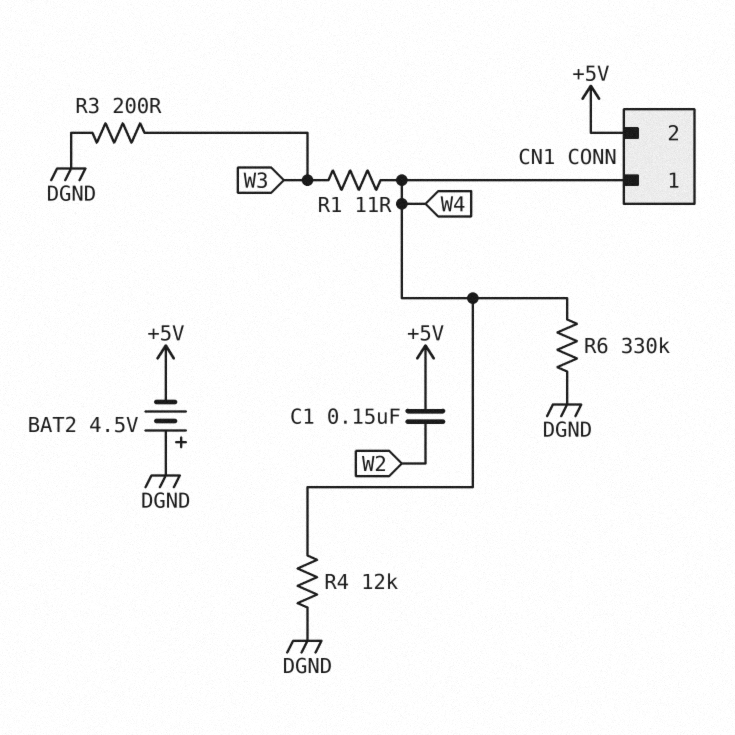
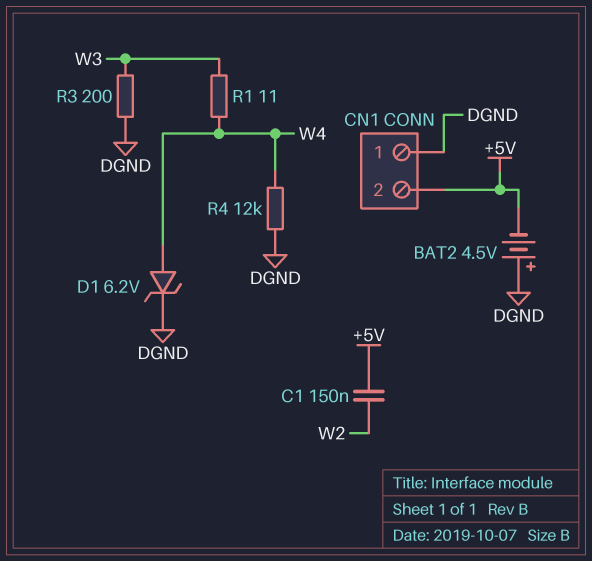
CN1 pin 1: W4 -> DGND
D1: none -> zener 6.2V (A W4, K DGND)
R6: 330k (DGND, W4) -> none

